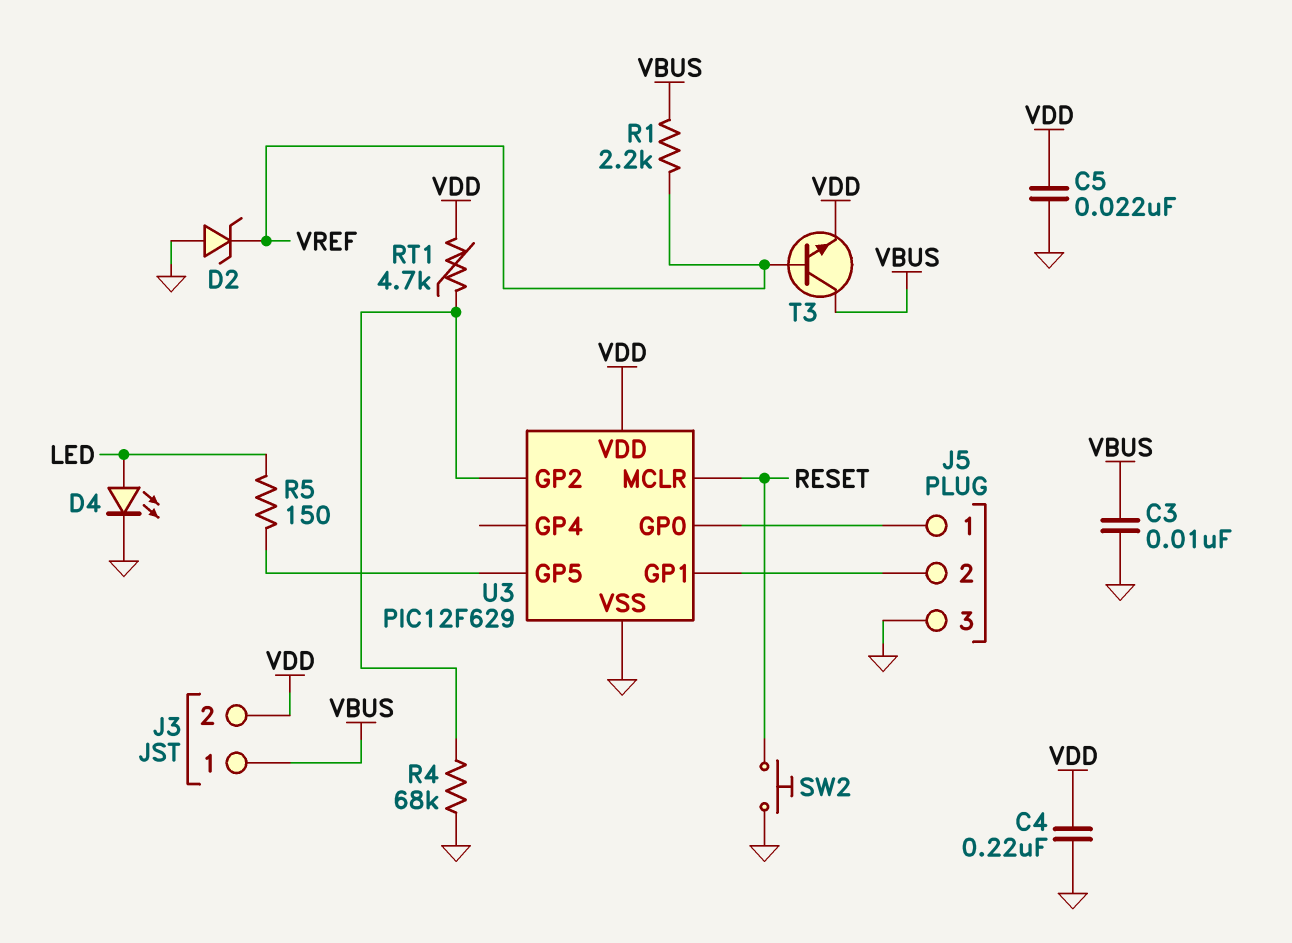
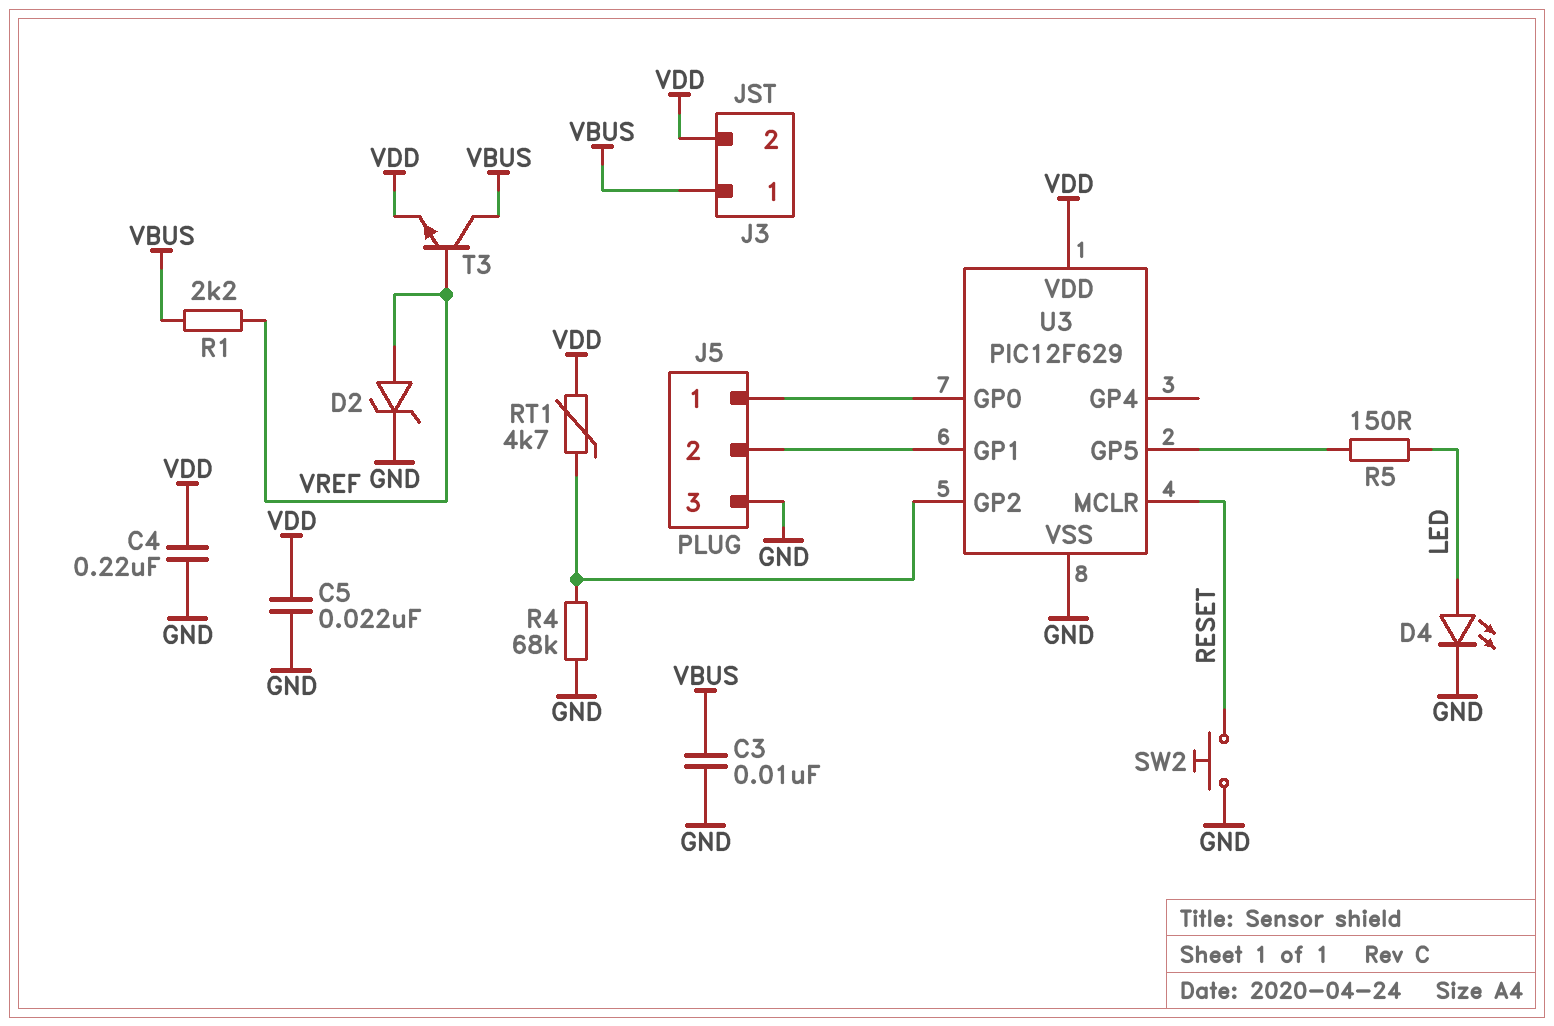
D2: zener (A GND, K VREF) -> zener (A VREF, K GND)

